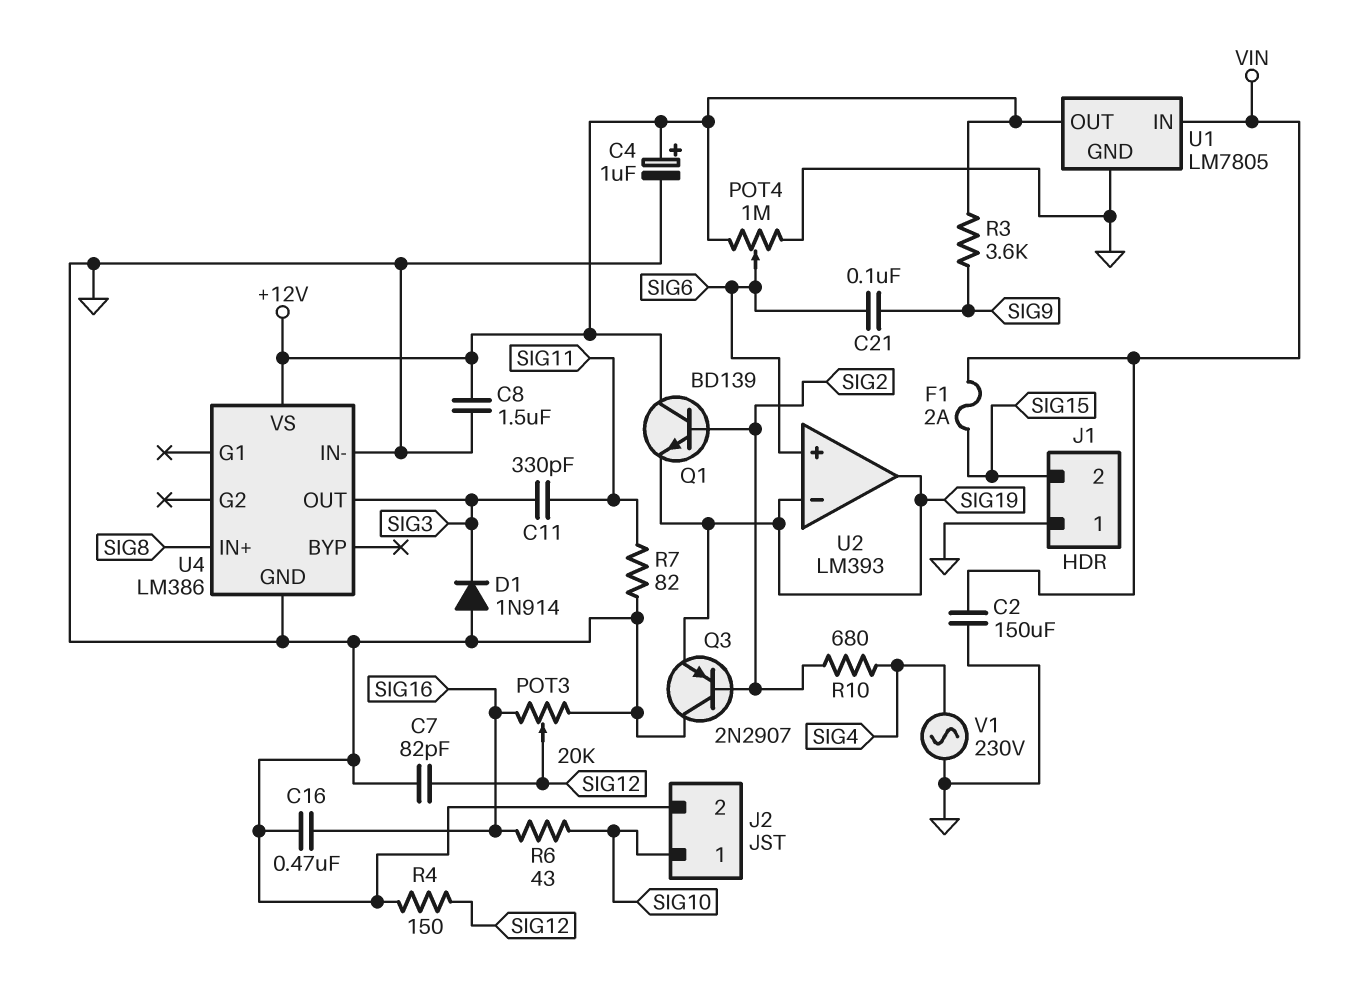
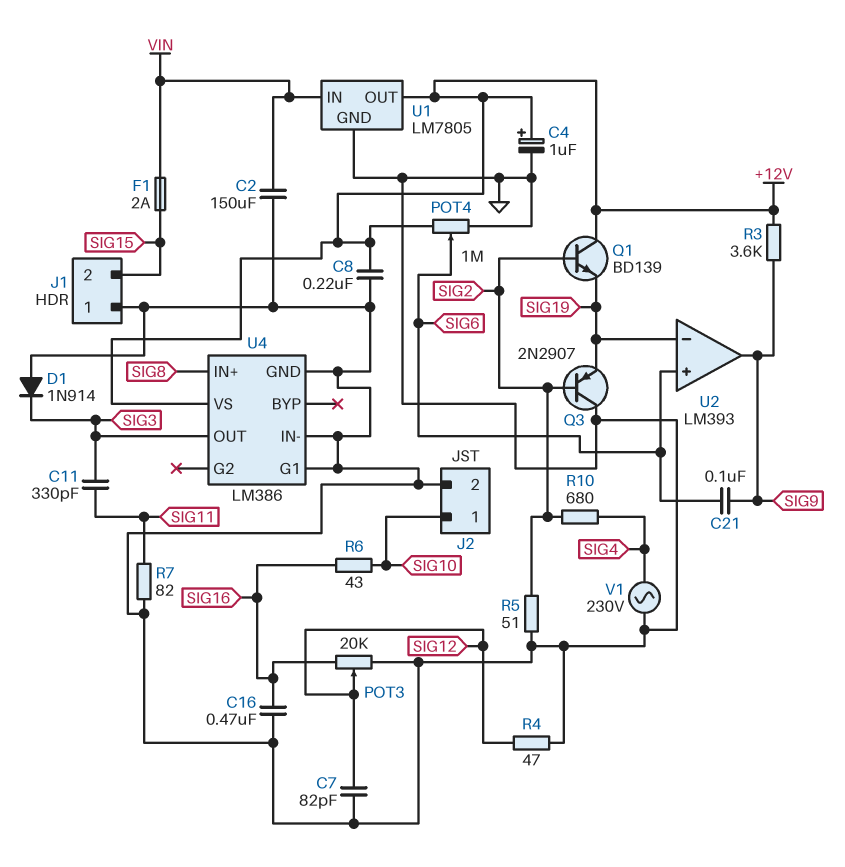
C8: 1.5uF (+12V, GND) -> 220nF (+12V, GND)
R4: 150 (GND, SIG12) -> 47 (GND, SIG12)
R5: none -> 51 (GND, SIG2)
U2 pin out: SIG19 -> SIG9
U4 pin G1: none -> GND

